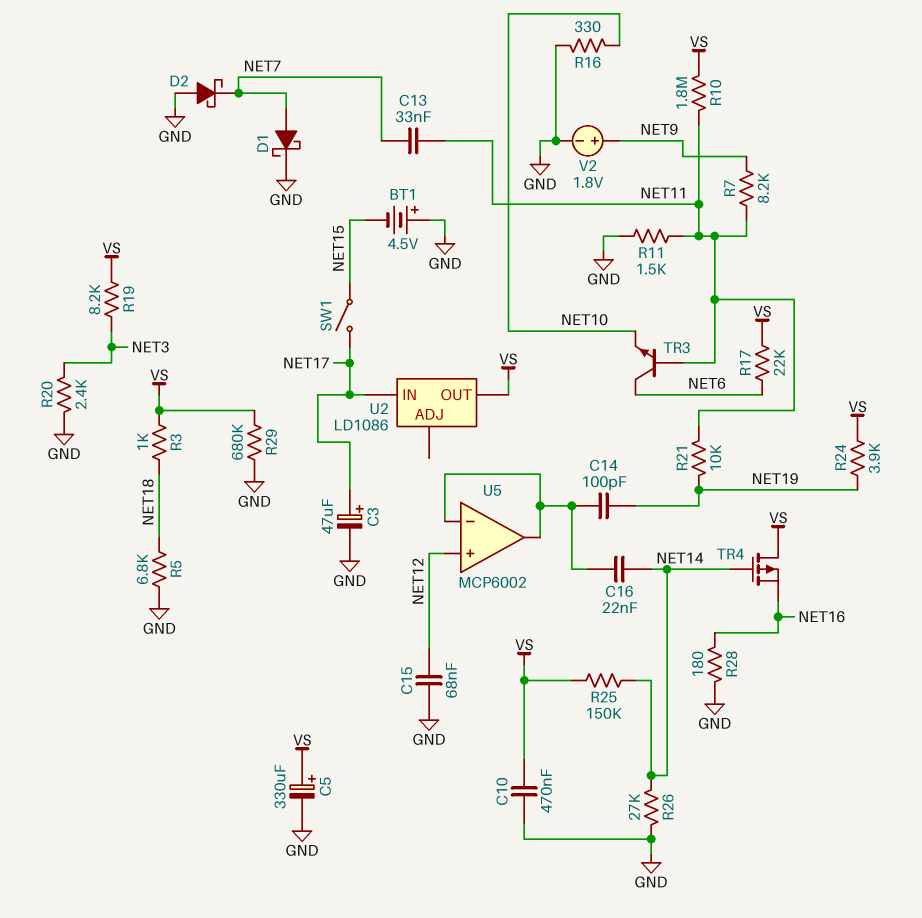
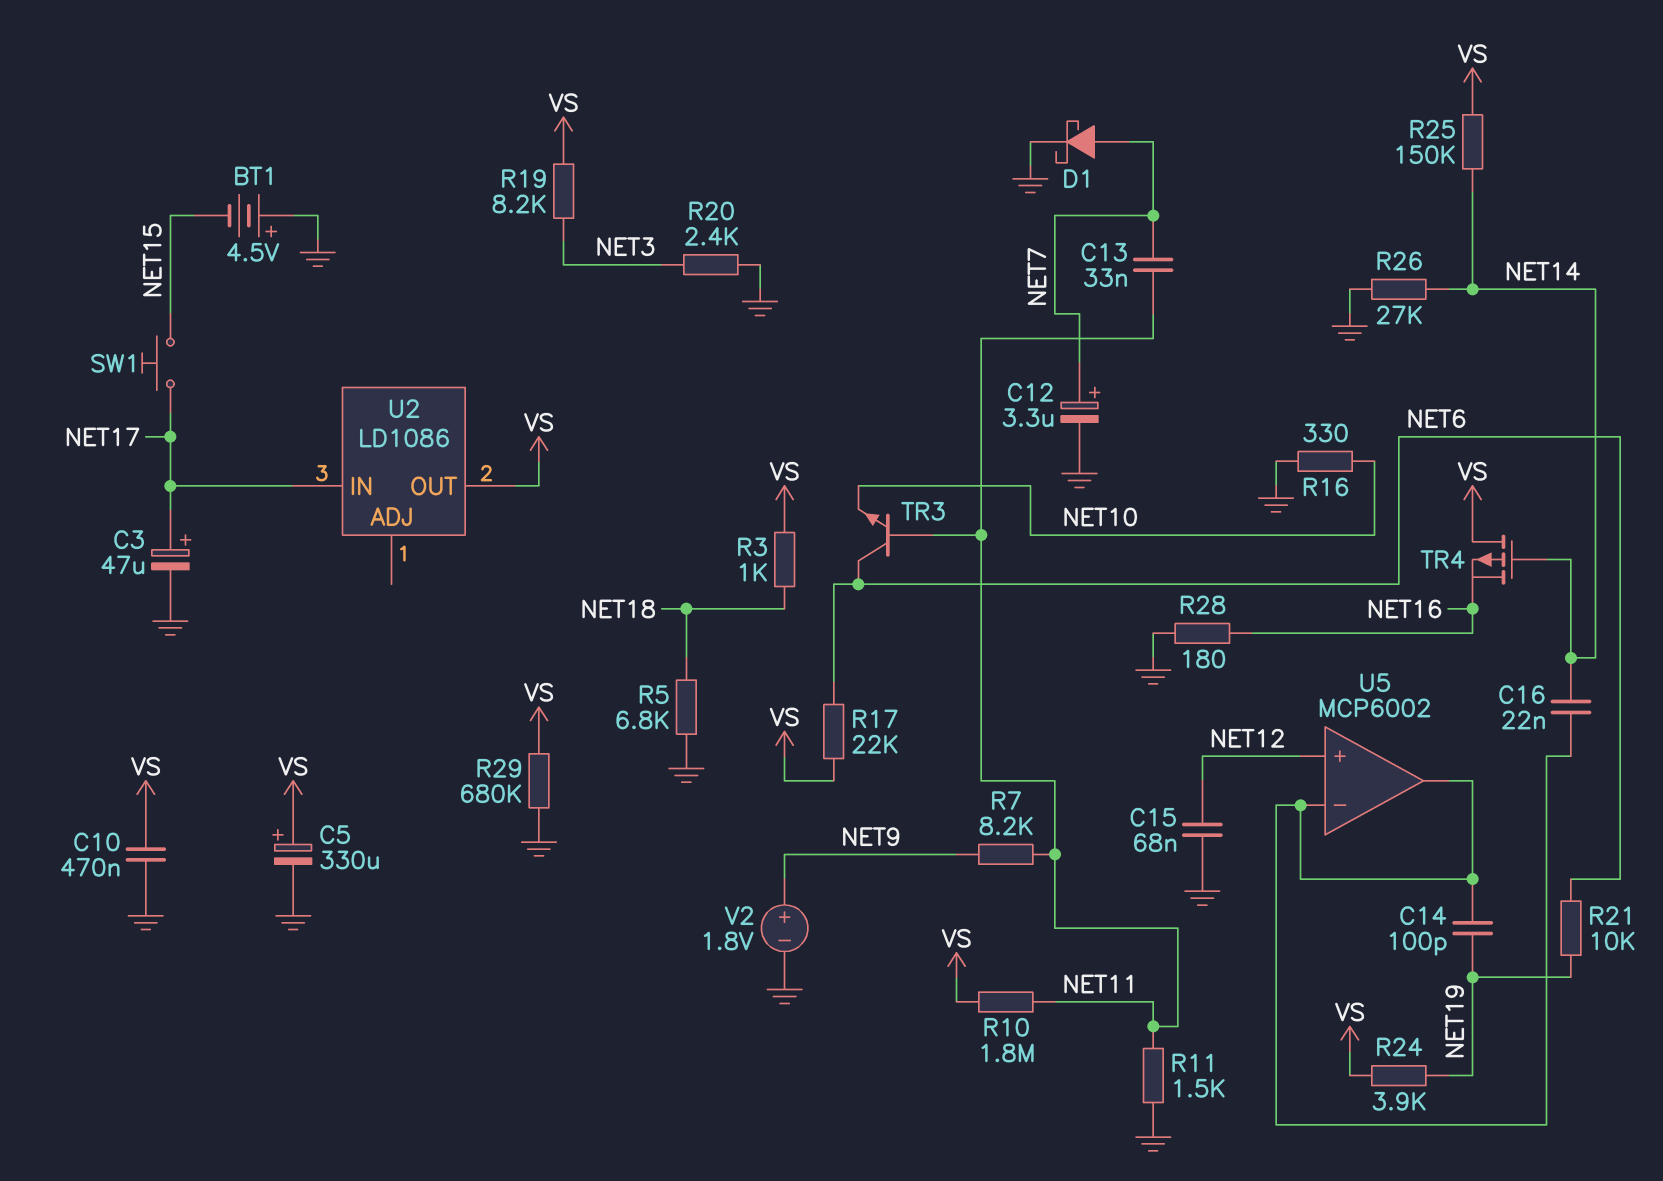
C12: none -> 3.3uF (plus NET7, minus GND)
D2: schottky (A GND, K NET7) -> none
R21: 10k (NET11, NET19) -> 10k (NET6, NET19)
SW1: switch (NET15, NET17) -> button (NET15, NET17)

